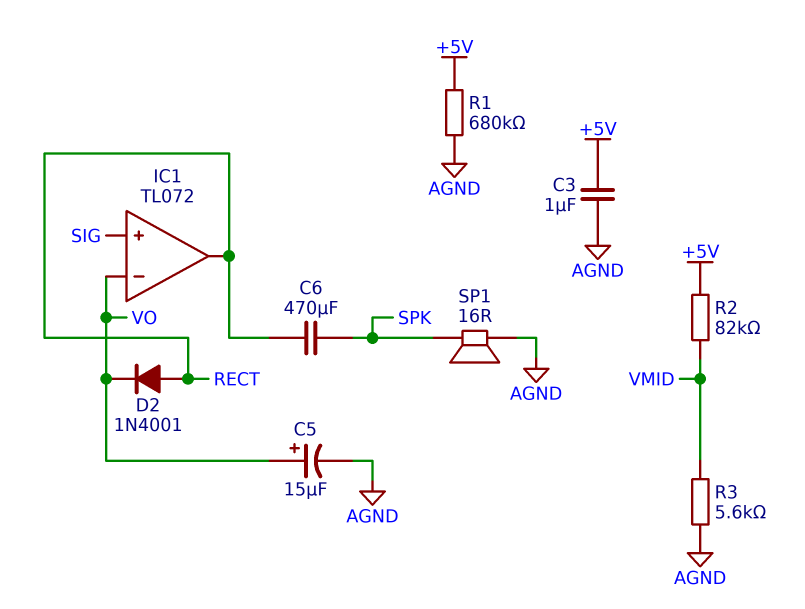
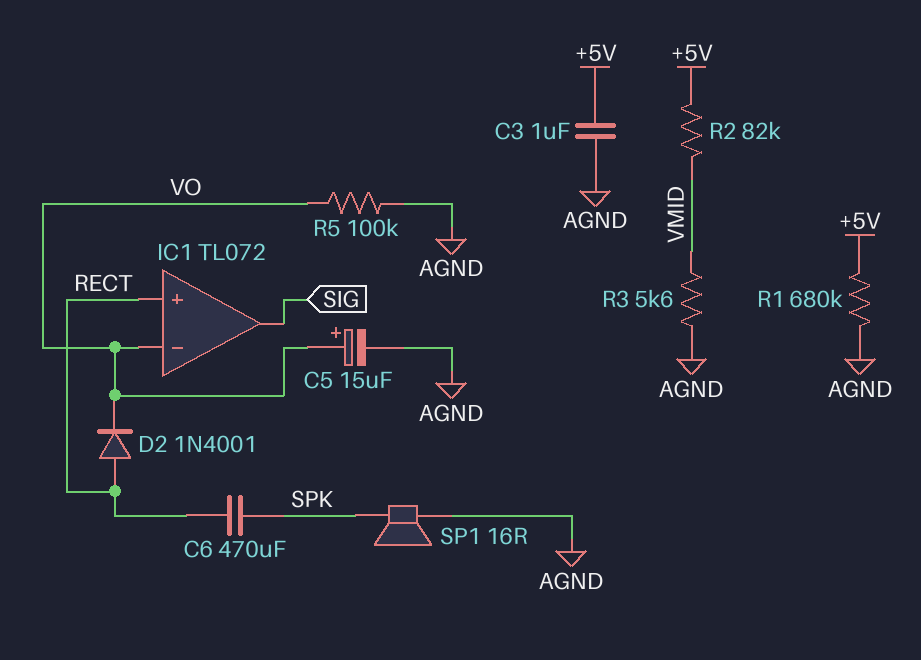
IC1 pin in+: SIG -> RECT
IC1 pin out: RECT -> SIG
R5: none -> 100k (AGND, VO)

